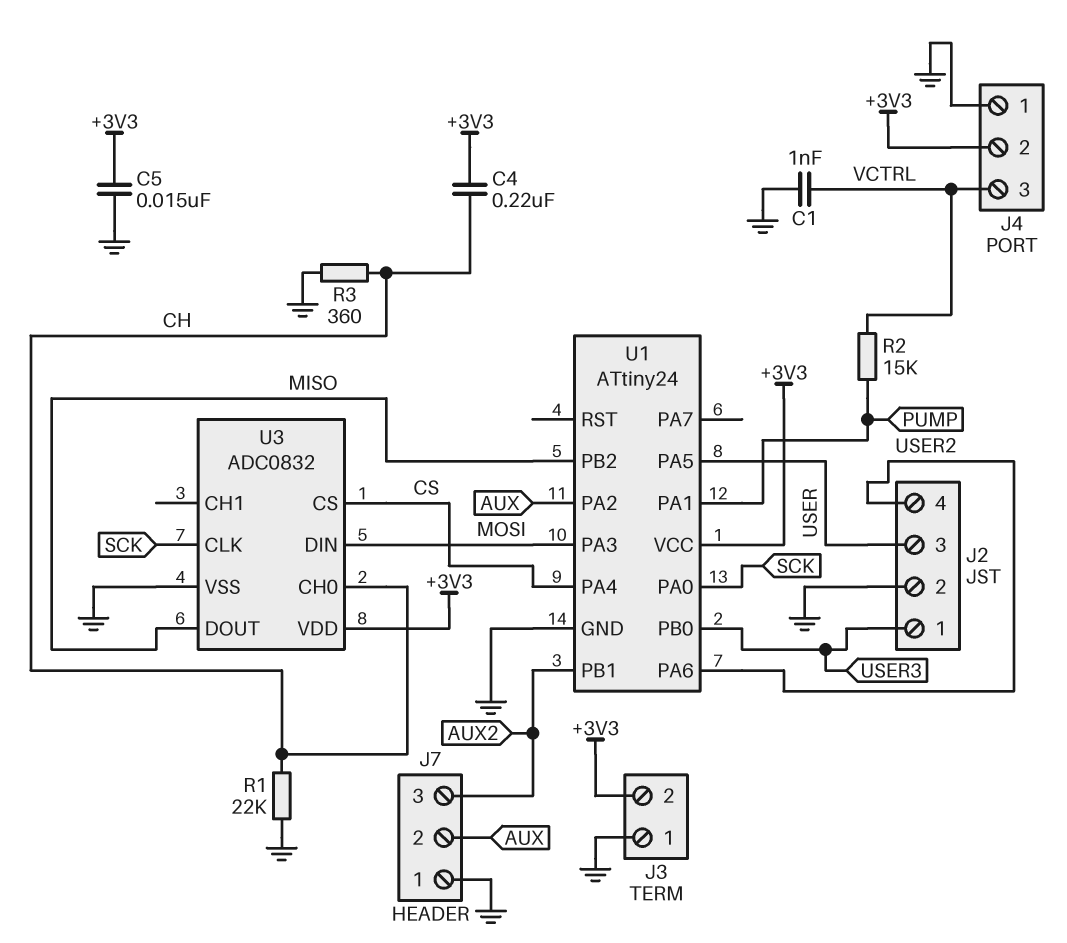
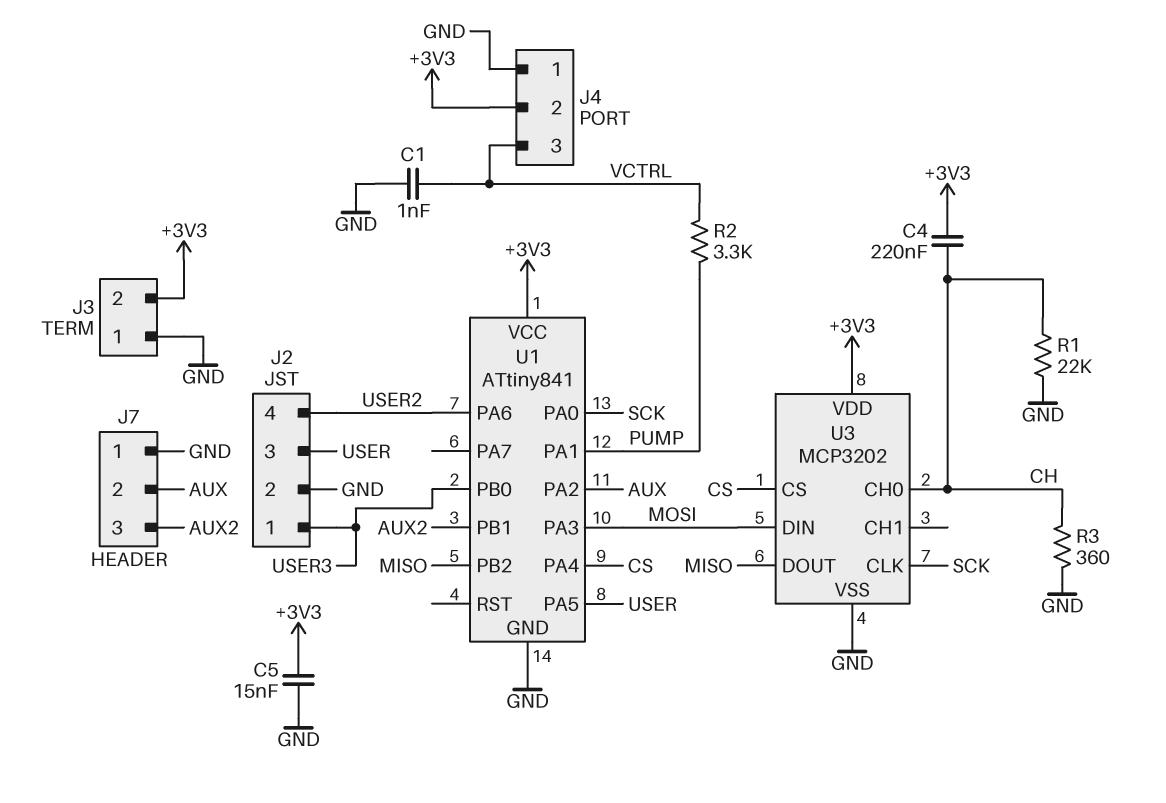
R2: 15k (PUMP, VCTRL) -> 3.3k (PUMP, VCTRL)
U1: ATtiny24 -> ATtiny841
U3: ADC0832 -> MCP3202

